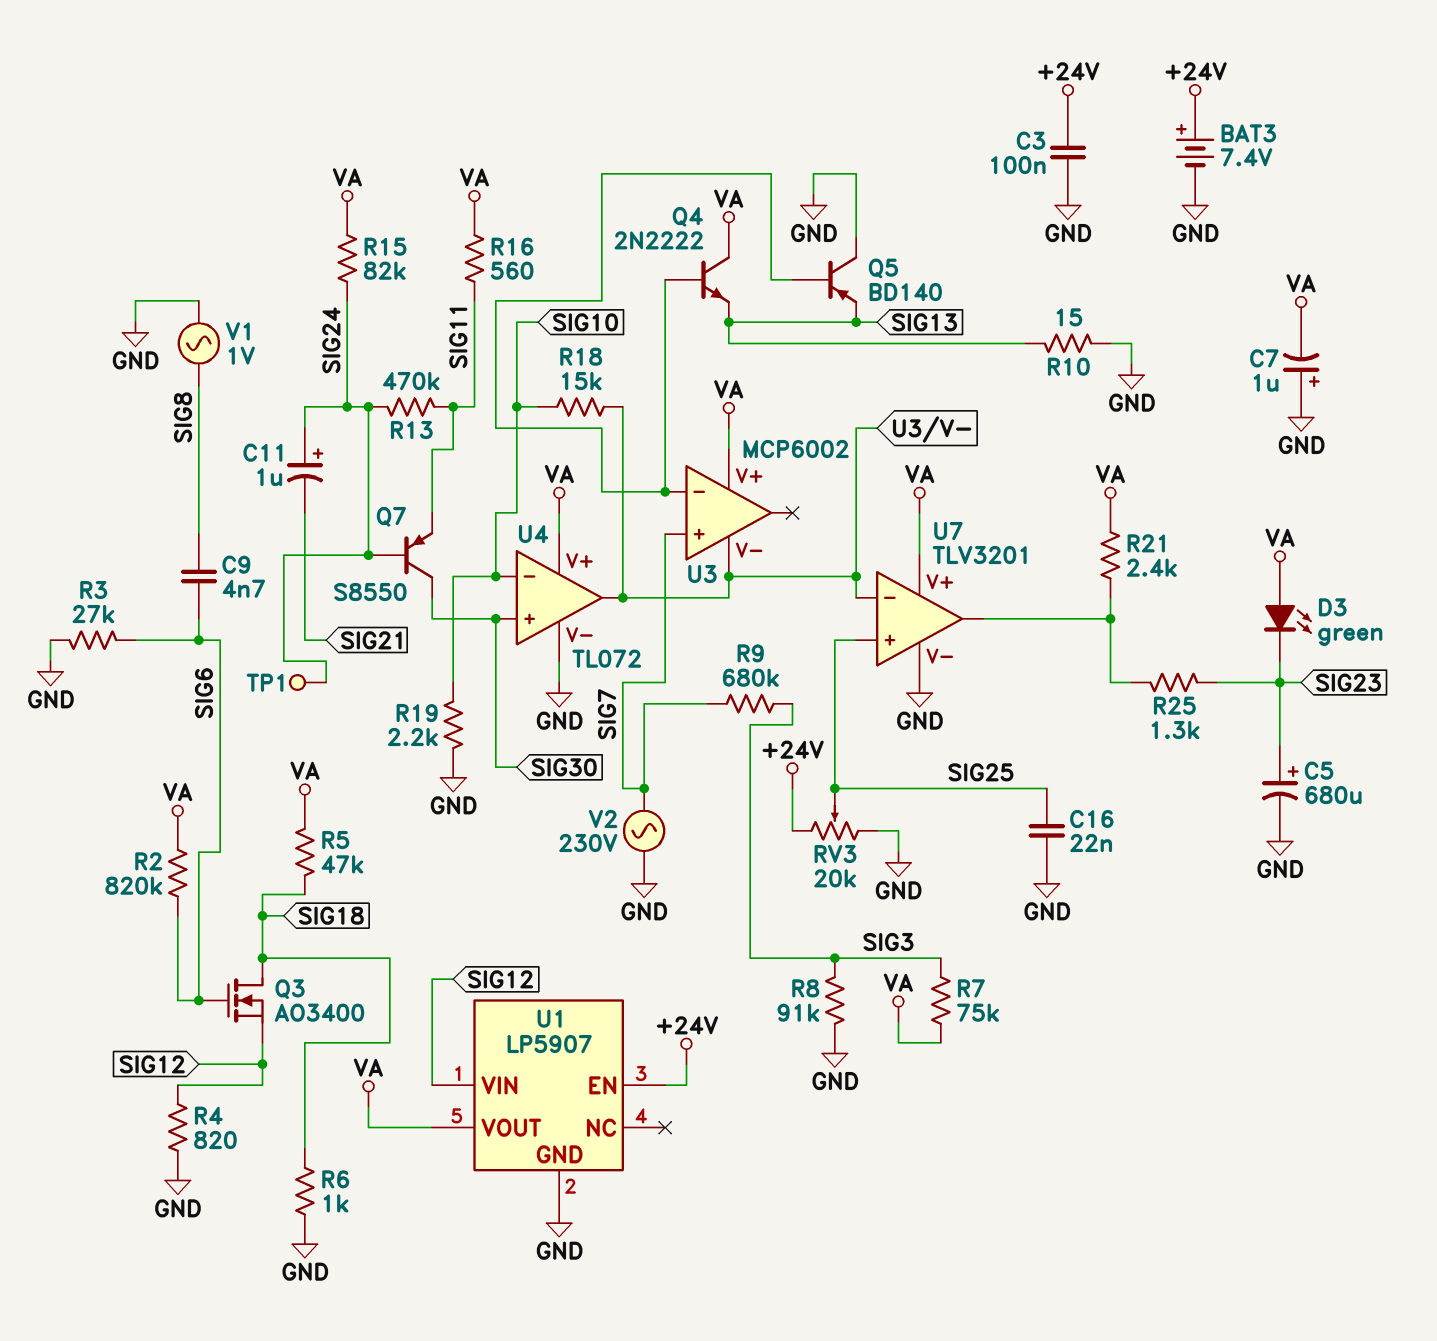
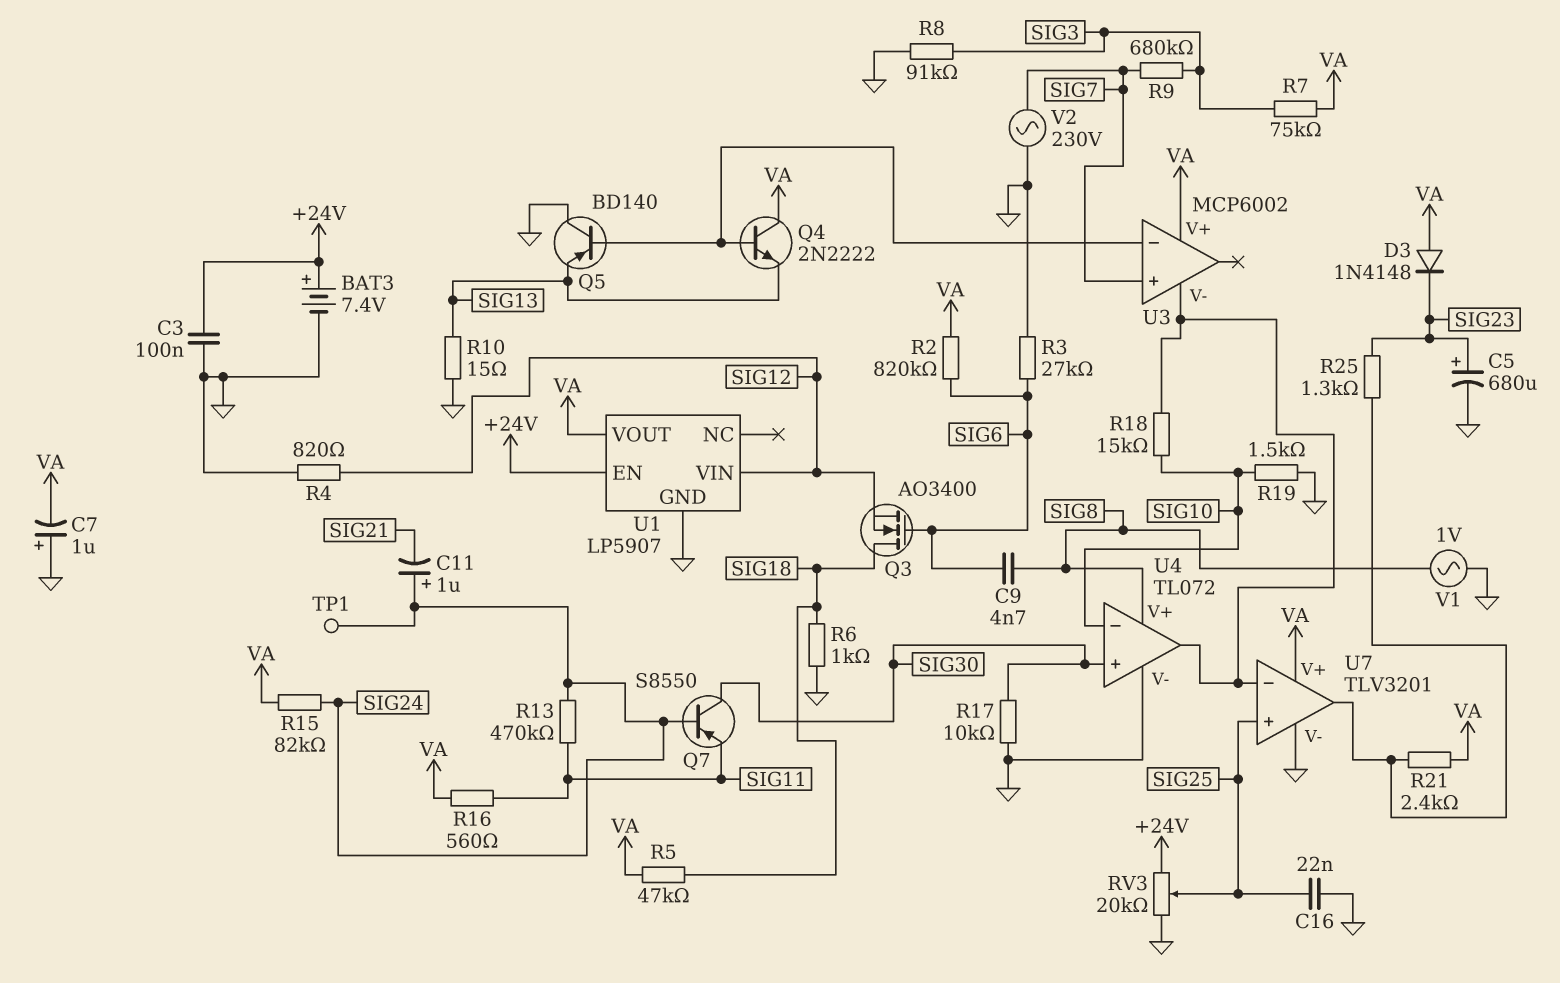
D3: LED green (A VA, K SIG23) -> diode 1N4148 (A VA, K SIG23)
R17: none -> 10k (GND, SIG30)
R19: 2.2k (GND, SIG10) -> 1.5k (GND, SIG10)
U4 pin V+: VA -> SIG8

